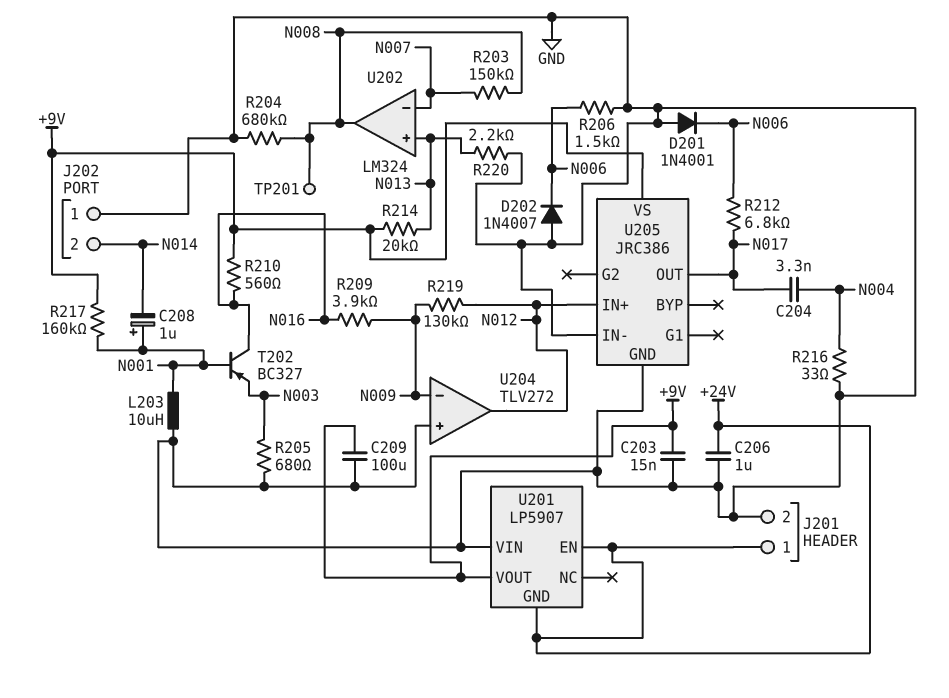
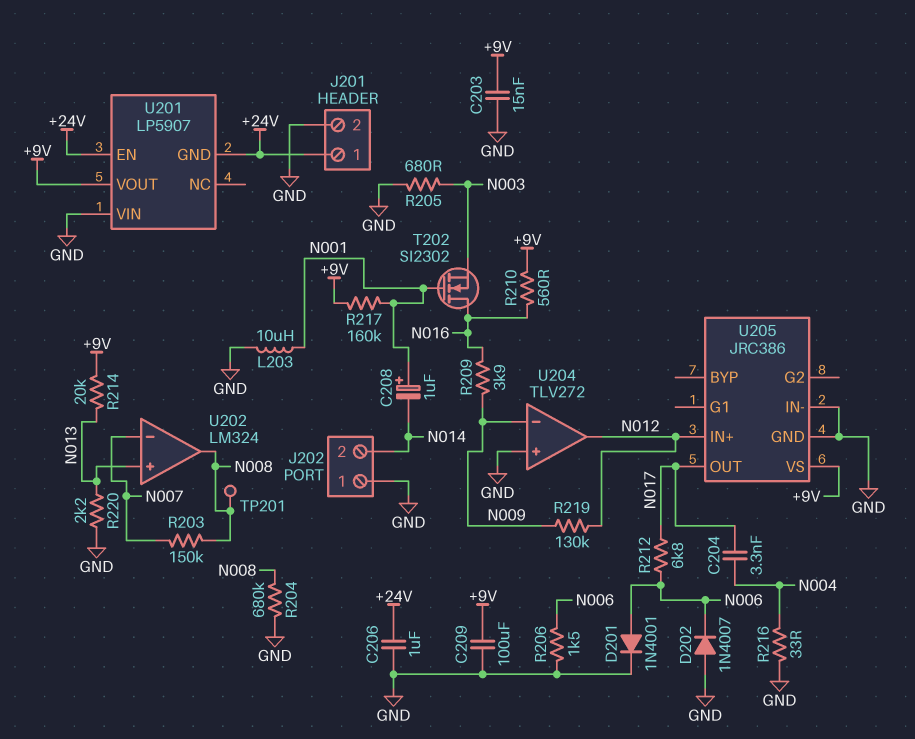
D201: diode 1N4001 (A GND, K N006) -> diode 1N4001 (A N006, K GND)
T202: PNP BC327 (B N001, C N016, E N003) -> NMOS SI2302 (G N001, D N016, S N003)

